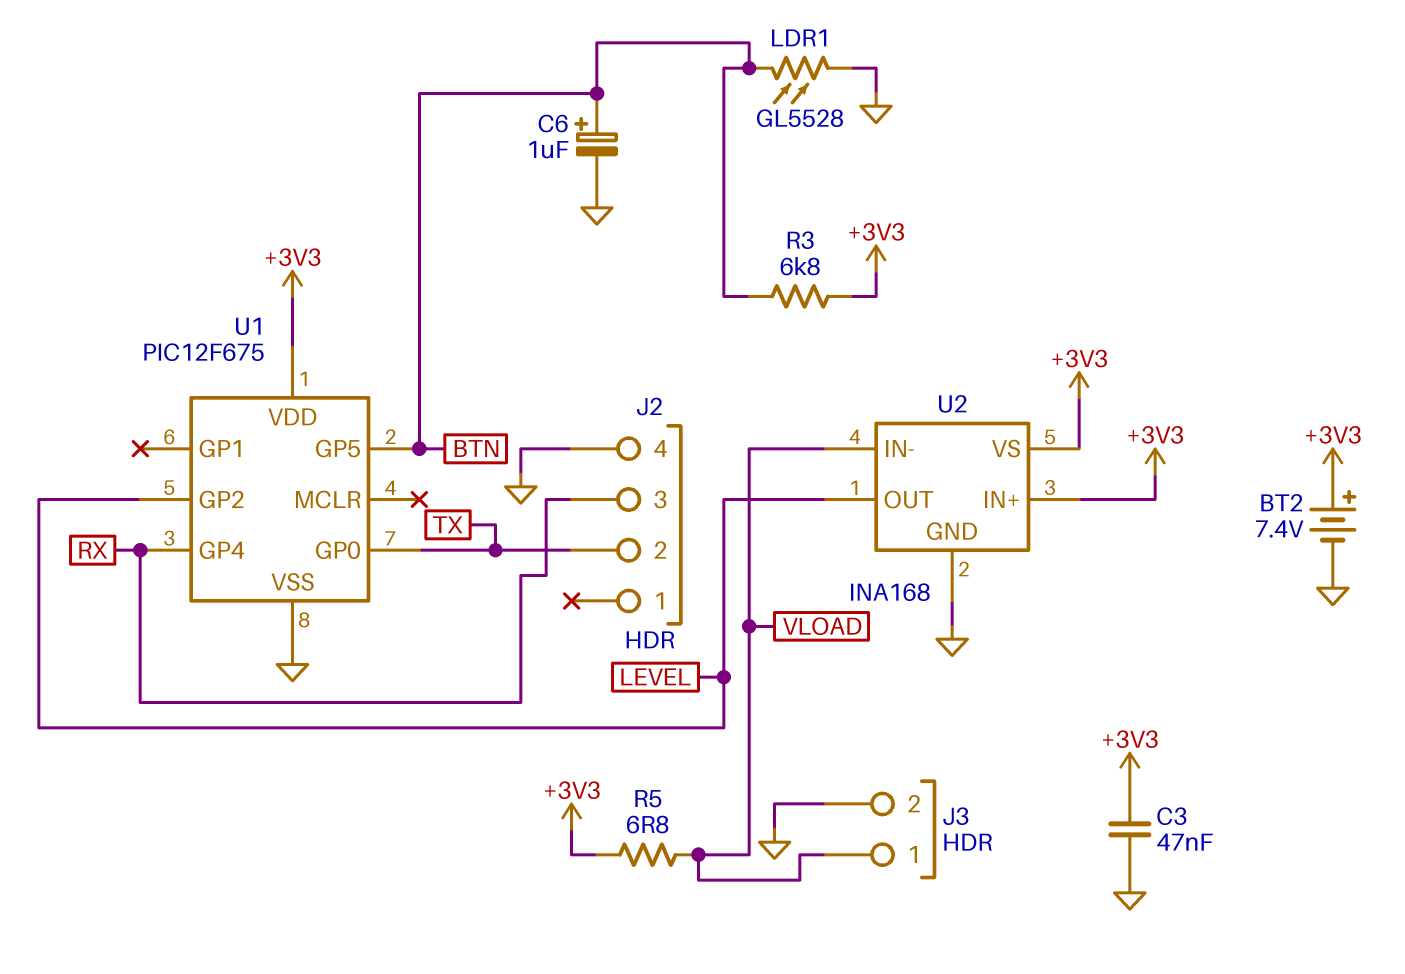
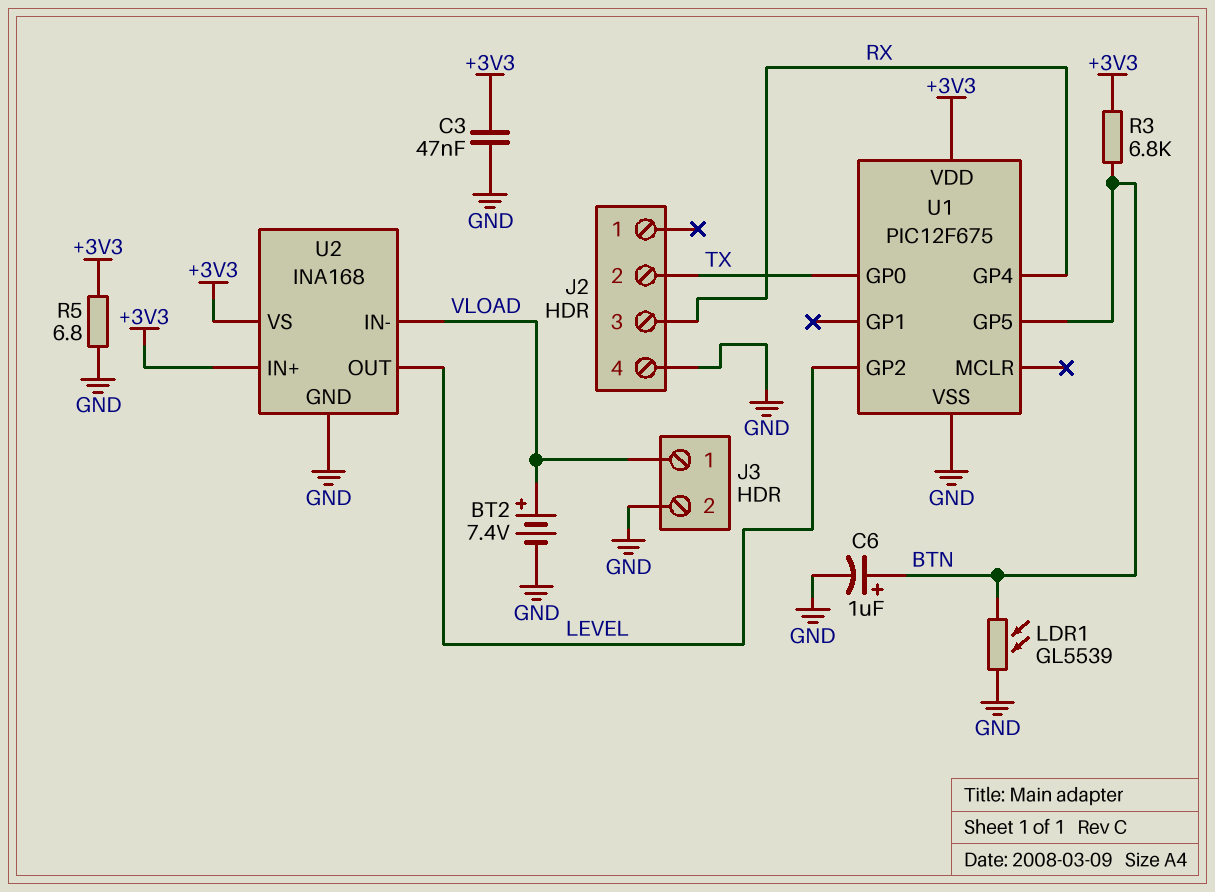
BT2: 7.4V (plus +3V3, minus GND) -> 7.4V (plus VLOAD, minus GND)
LDR1: GL5528 (BTN, GND) -> GL5539 (BTN, GND)
R5: 6.8 (+3V3, VLOAD) -> 6.8 (+3V3, GND)

